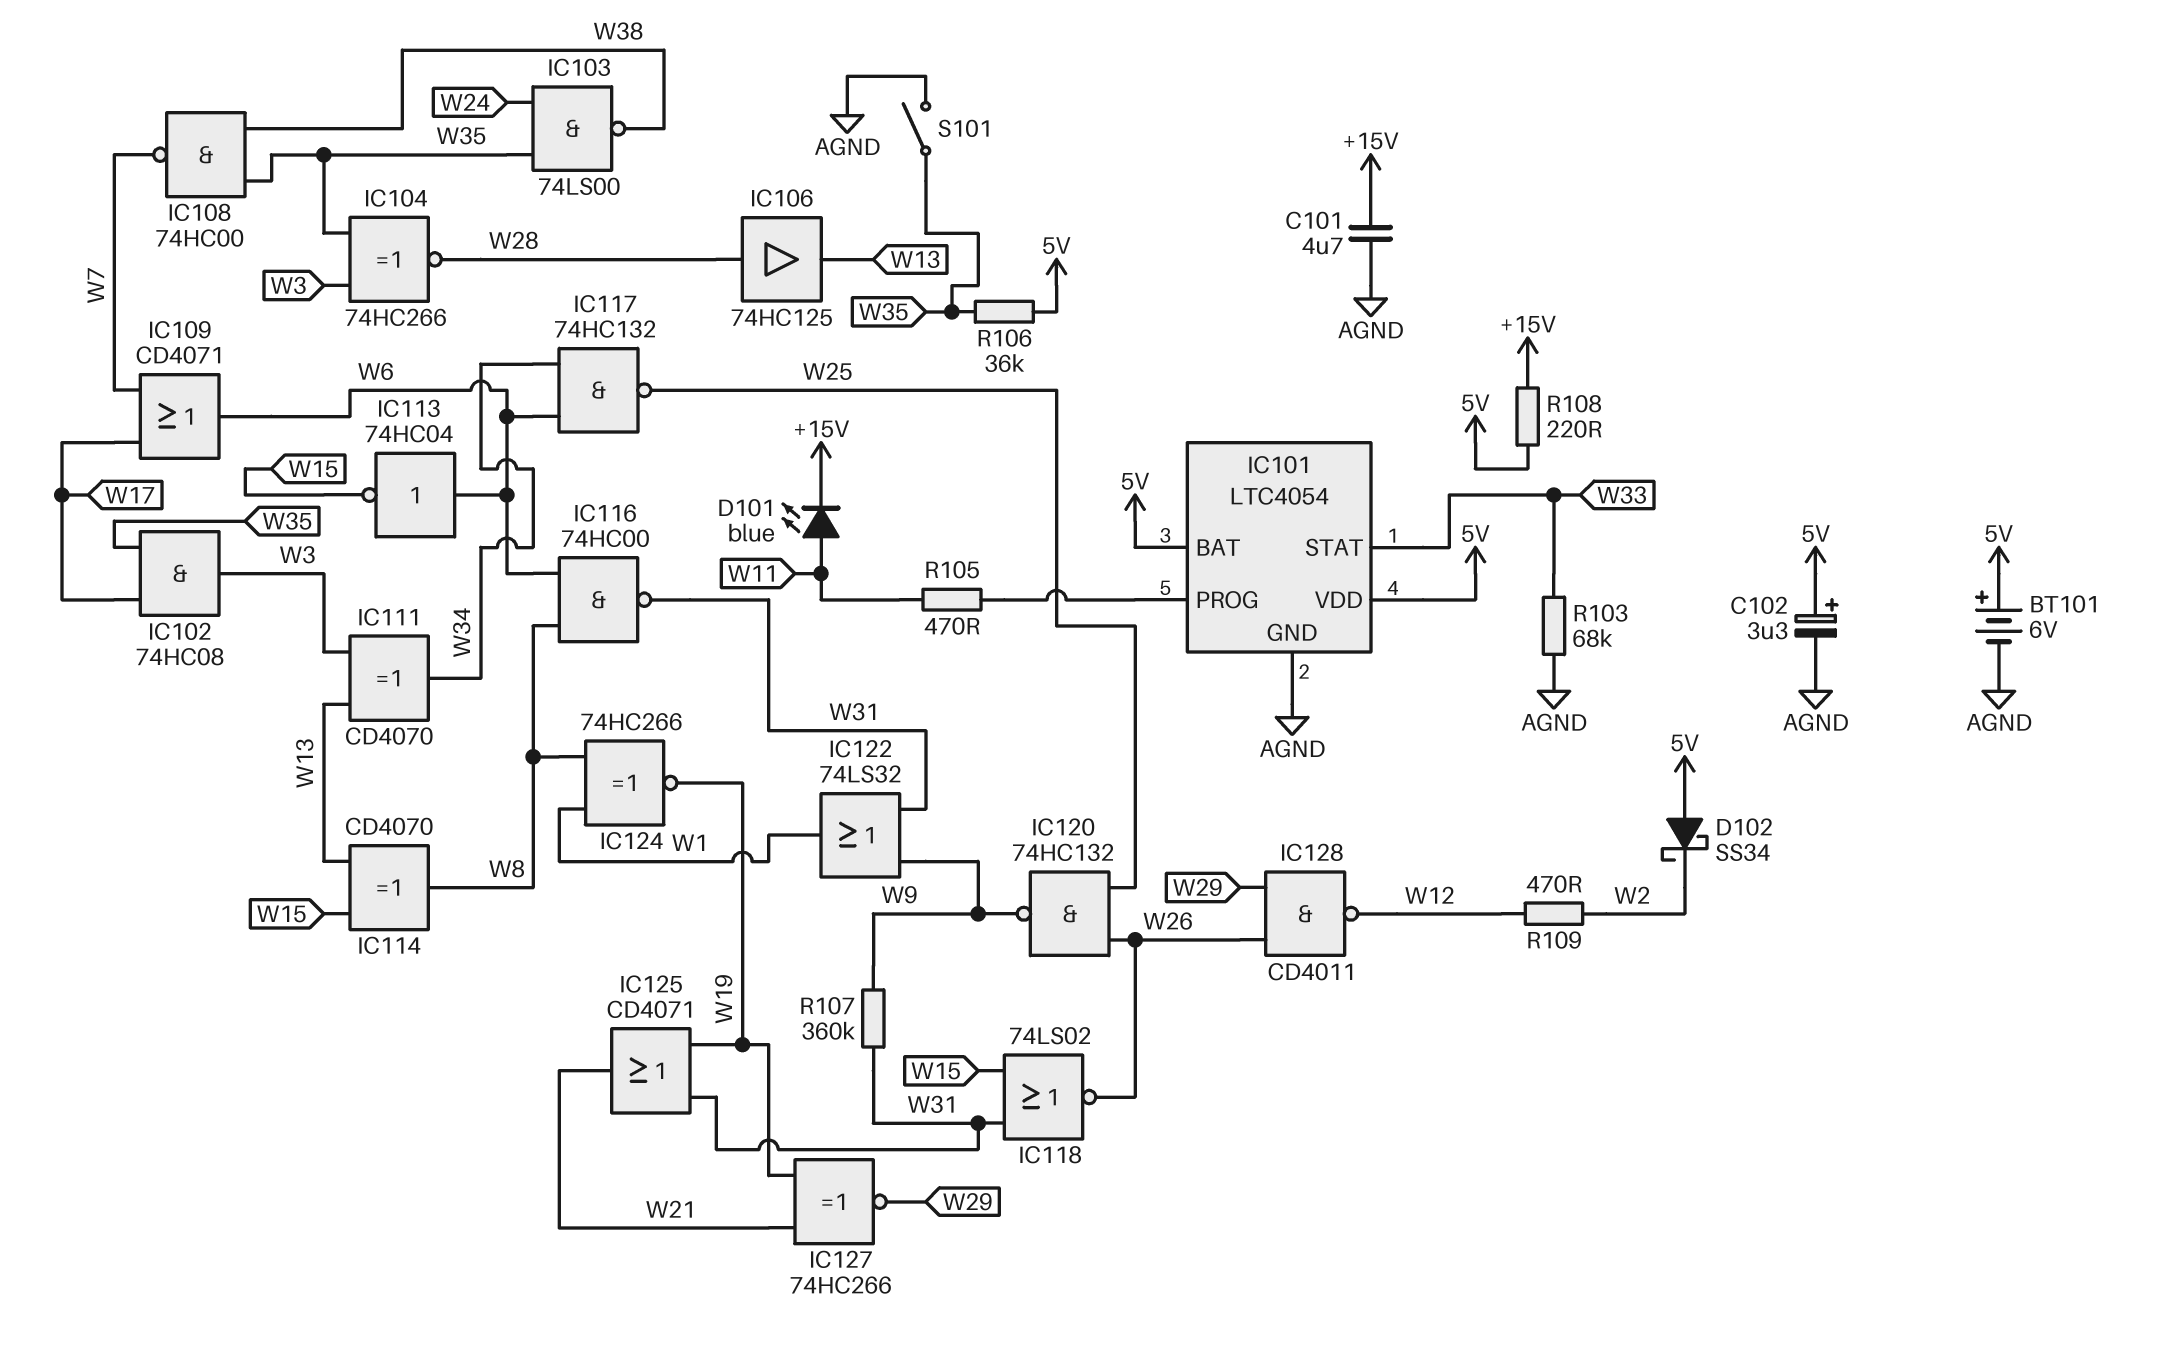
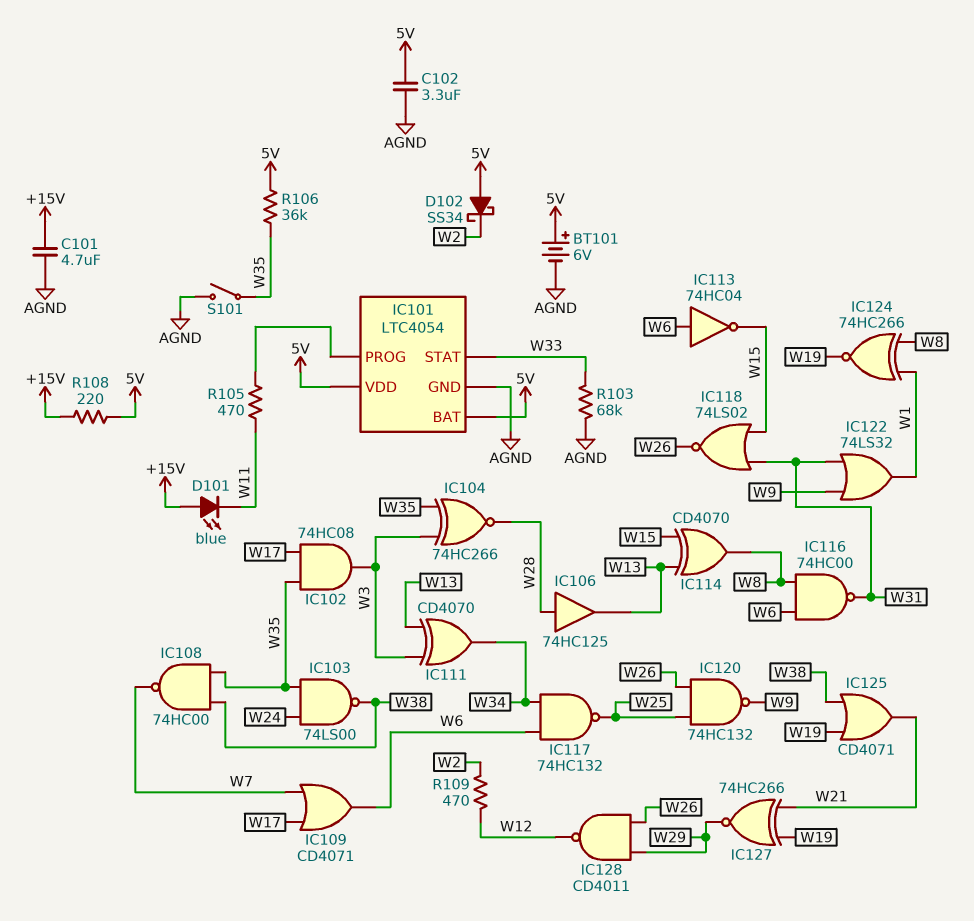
C102: 3.3uF (plus 5V, minus AGND) -> 3.3uF (5V, AGND)
D101: LED blue (A W11, K +15V) -> LED blue (A +15V, K W11)
IC125: OR CD4071 (in W19, in W31, out W21) -> OR CD4071 (in W19, in W38, out W21)
R107: 360k (W9, W31) -> none

